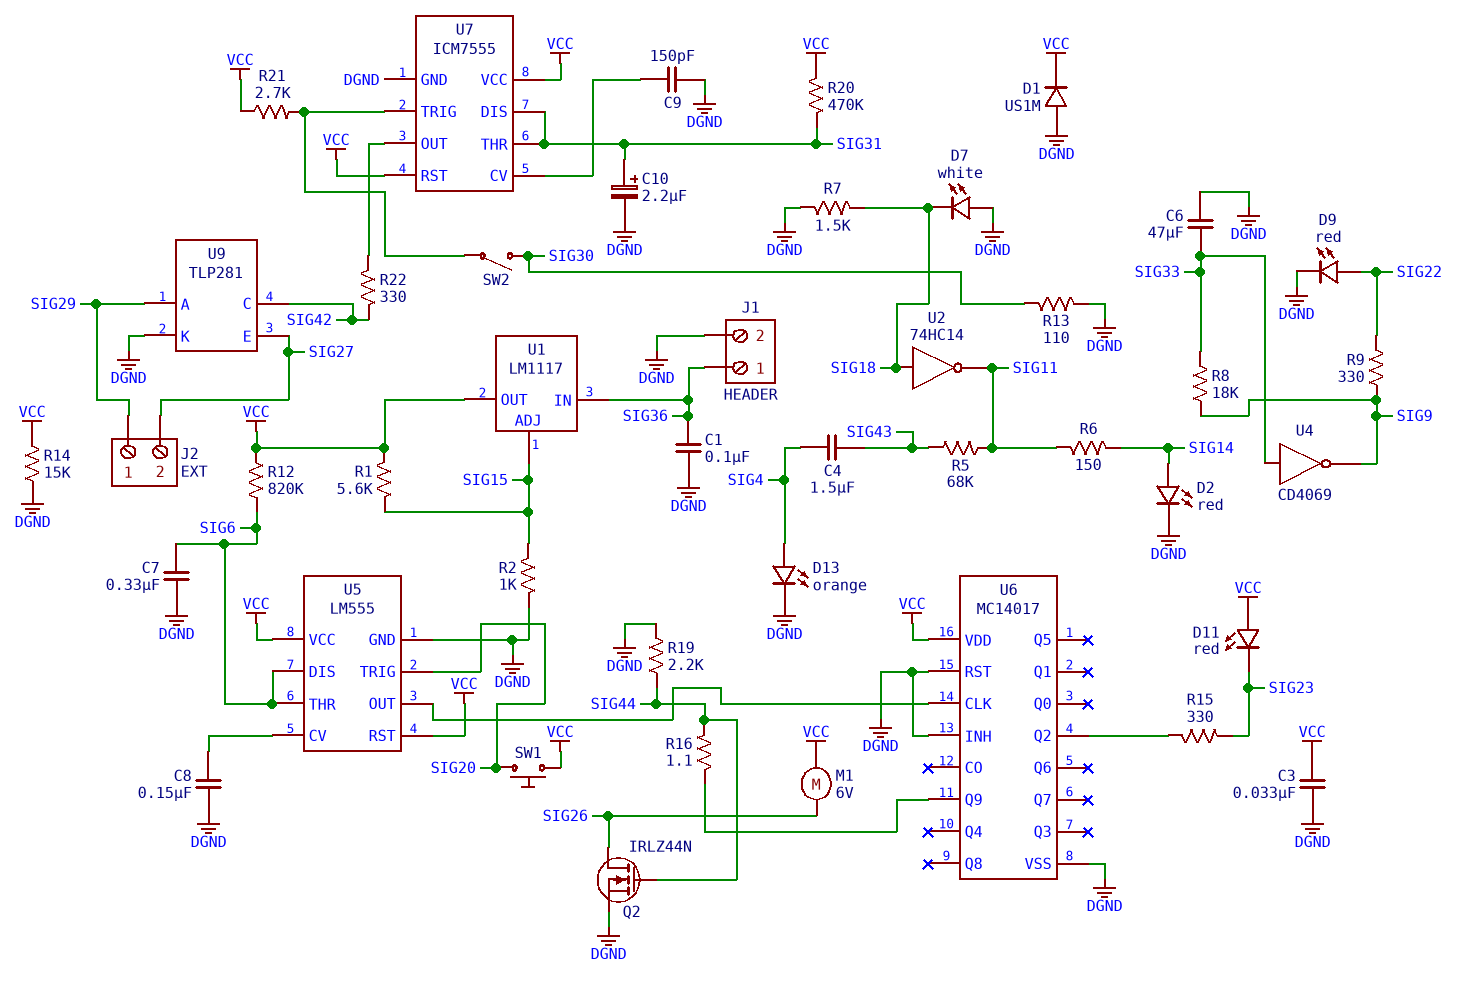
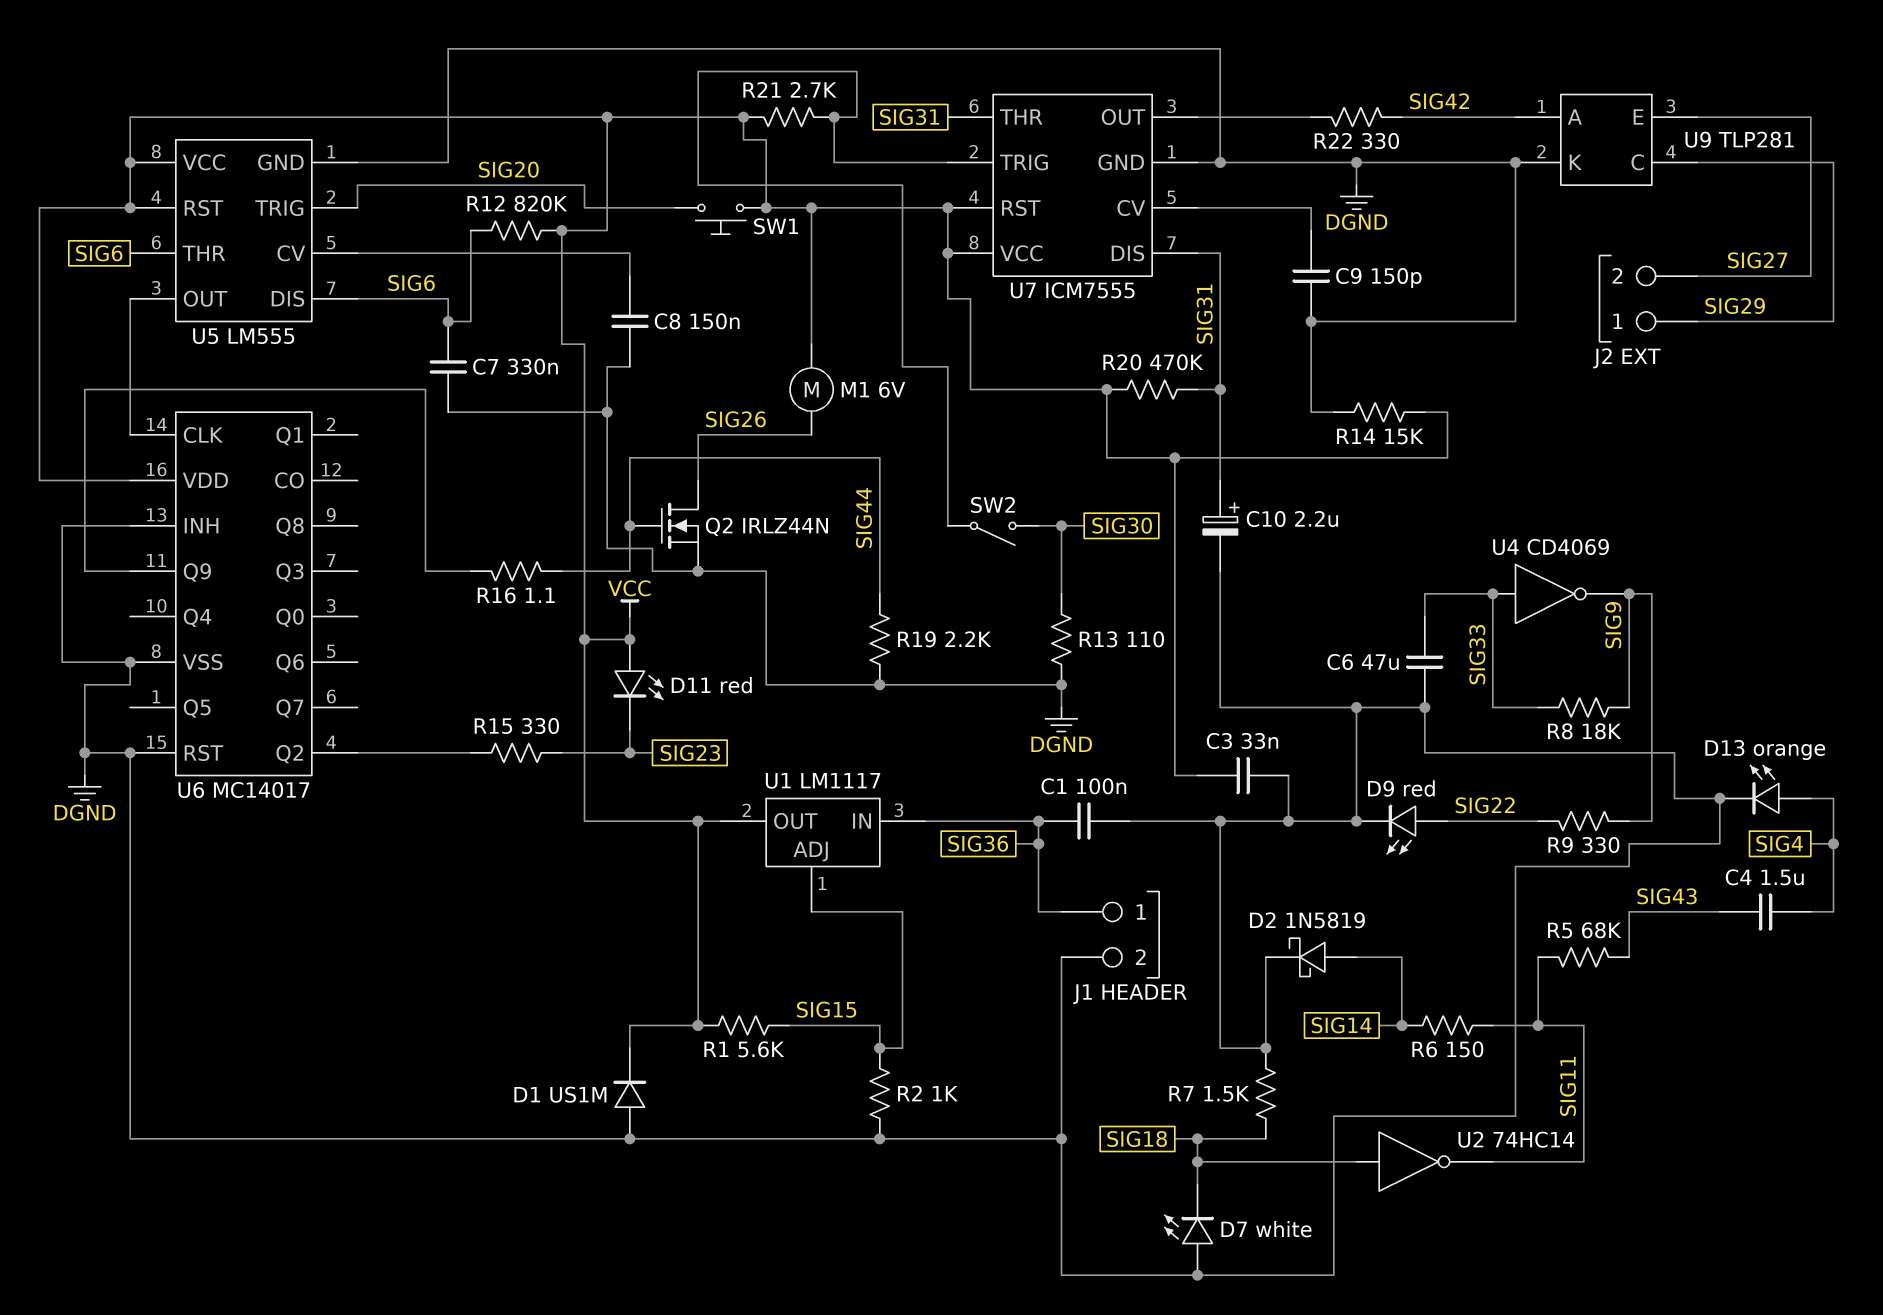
D2: LED red (A SIG14, K DGND) -> schottky 1N5819 (A SIG14, K DGND)
U9 pin A: SIG29 -> SIG42
U9 pin C: SIG42 -> SIG29

